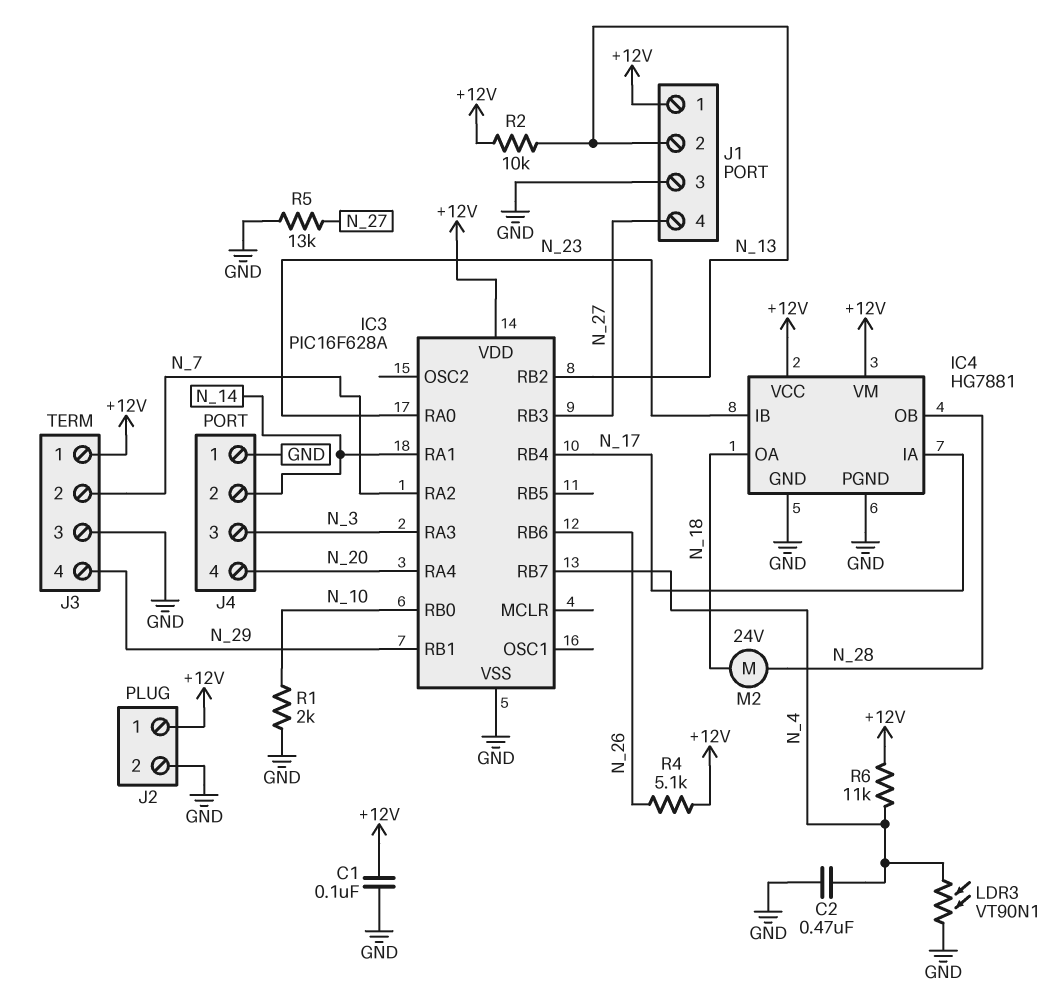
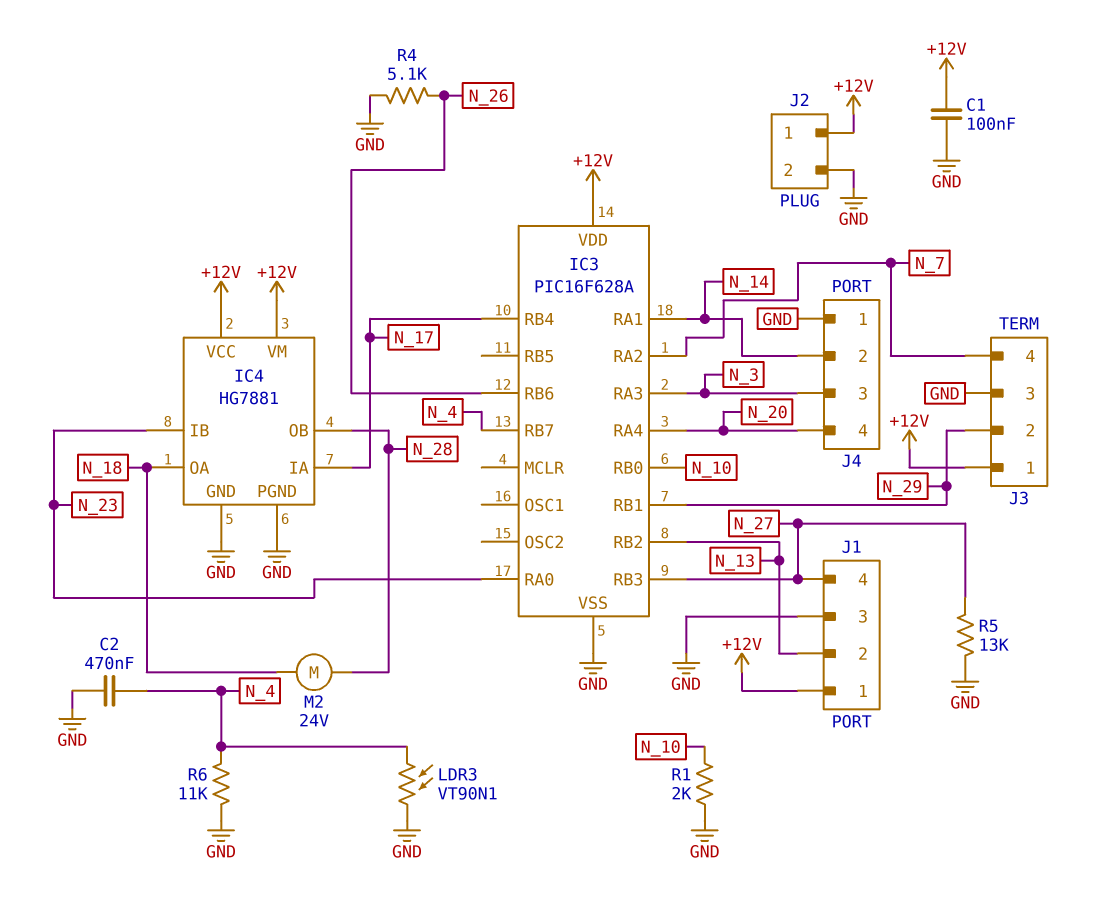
J3 pin 2: N_7 -> N_29
J3 pin 4: N_29 -> N_7
R2: 10k (+12V, N_13) -> none
R4: 5.1k (+12V, N_26) -> 5.1k (GND, N_26)
R6: 11k (+12V, N_4) -> 11k (GND, N_4)

